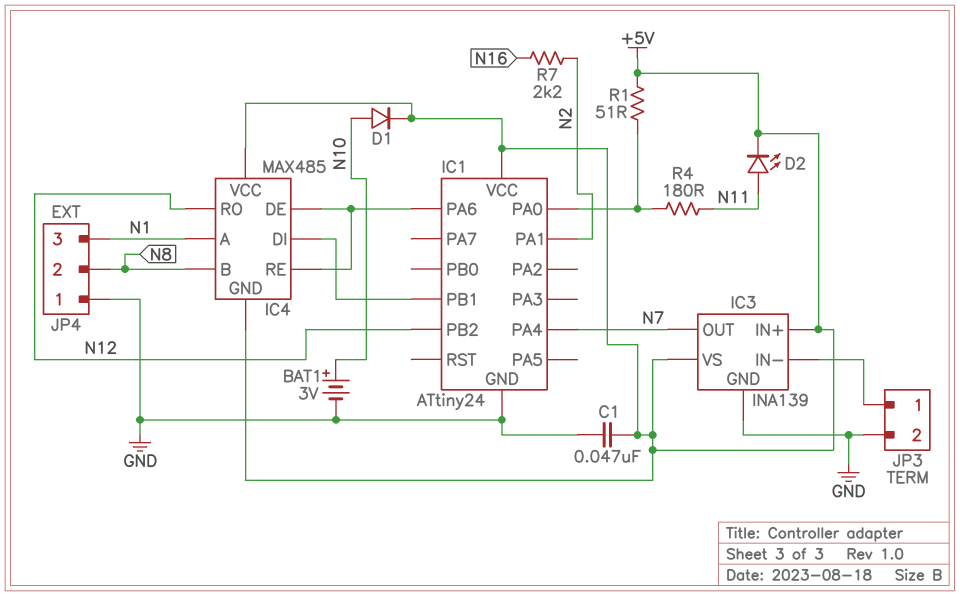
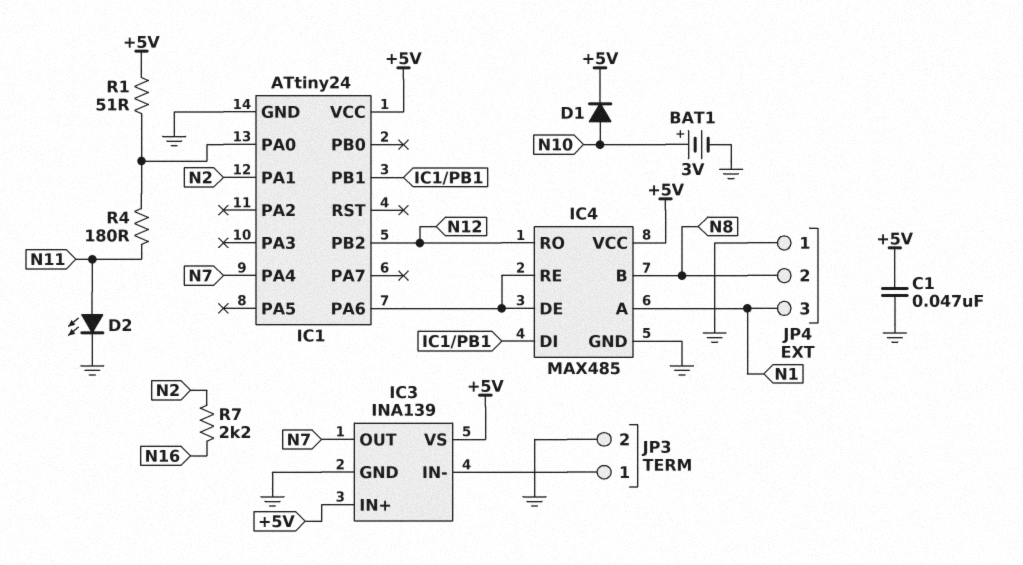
D2: LED (A N11, K +5V) -> LED (A N11, K GND)
IC4 pin GND: +5V -> GND

